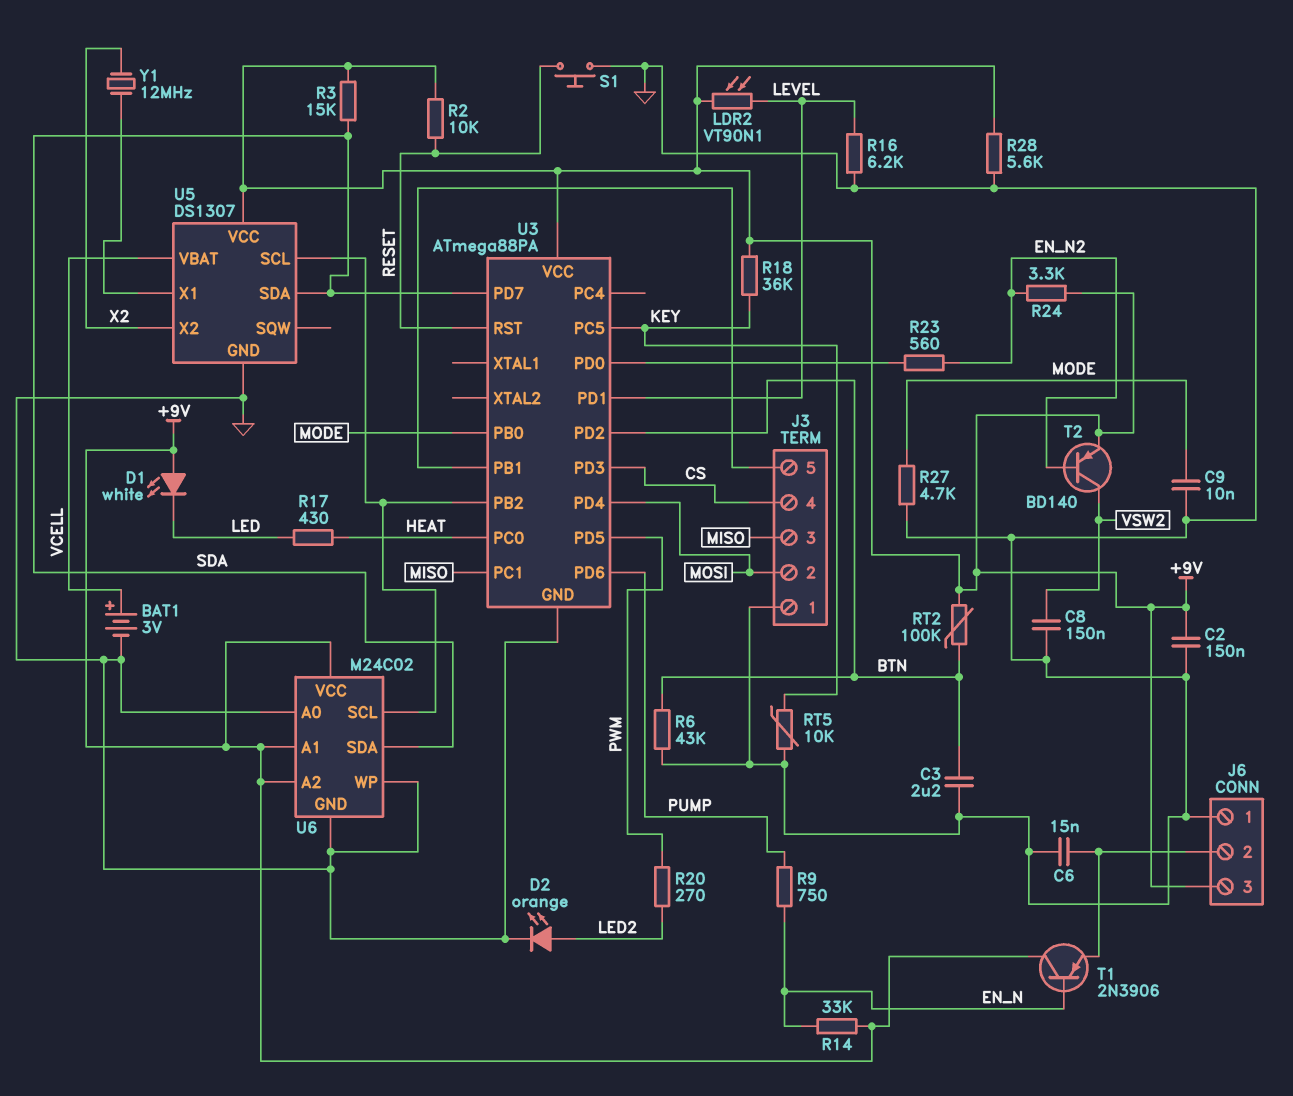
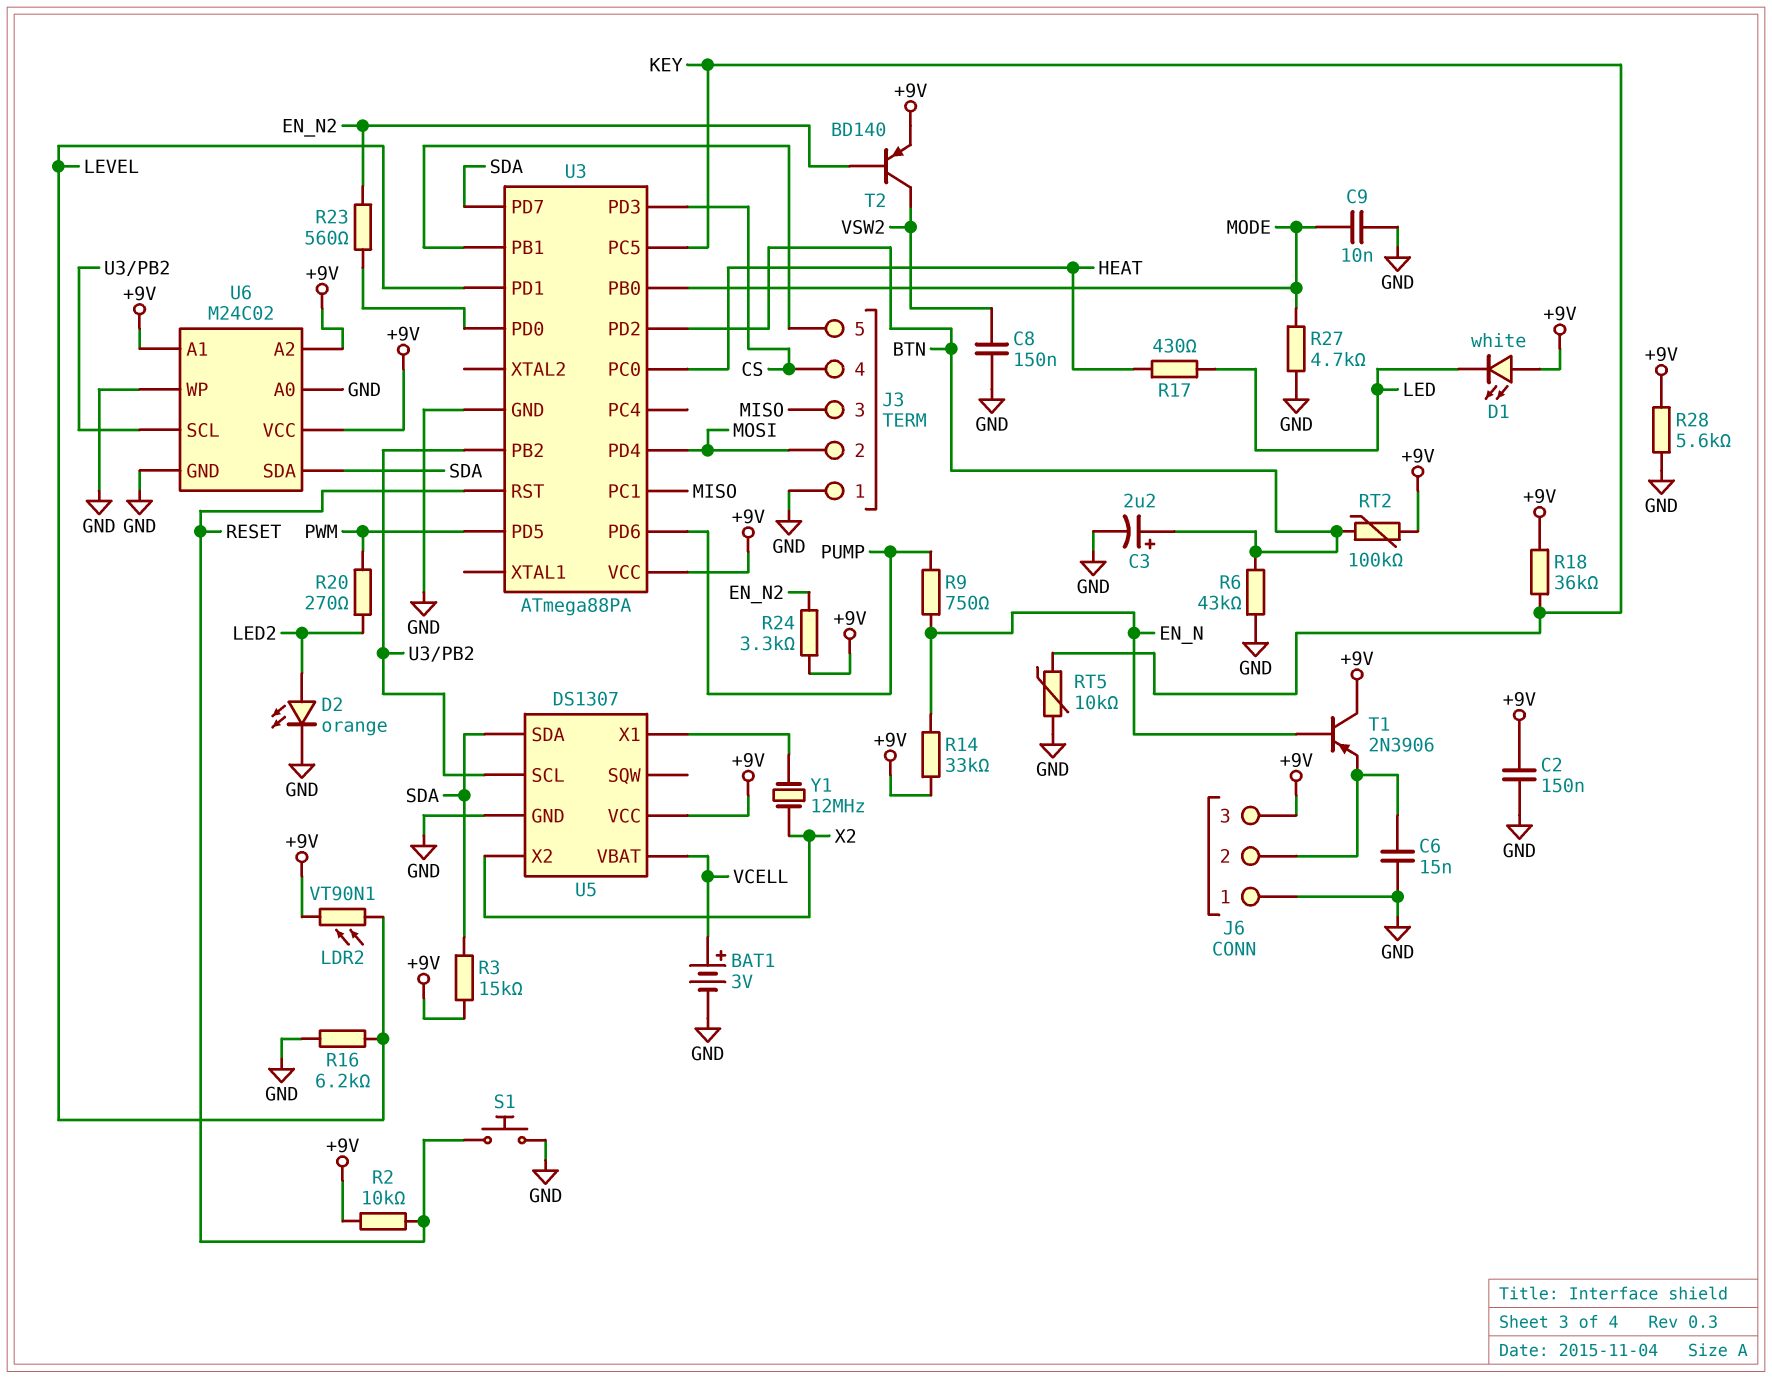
C3: 2.2uF (BTN, GND) -> 2.2uF (plus BTN, minus GND)

